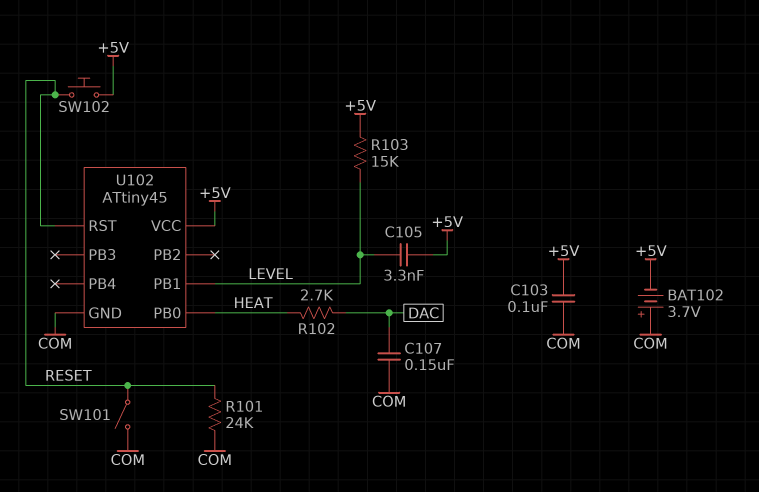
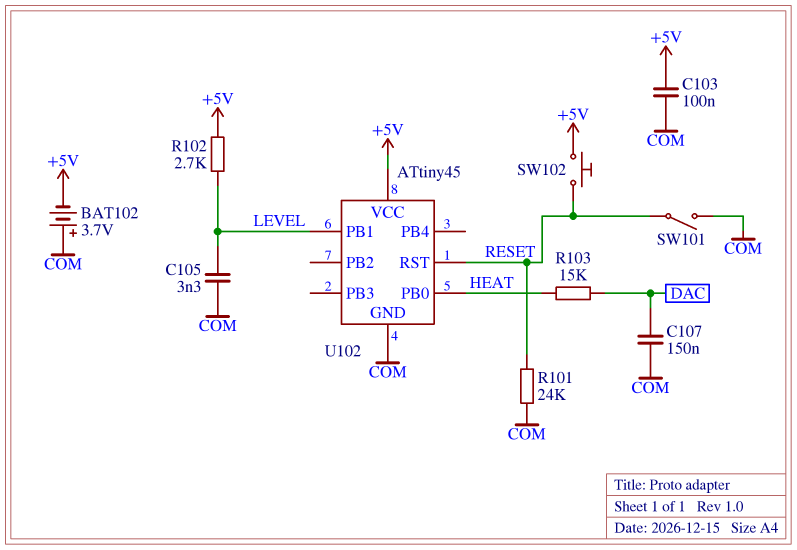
C105: 3.3nF (+5V, LEVEL) -> 3.3nF (COM, LEVEL)
R102: 2.7k (DAC, HEAT) -> 2.7k (+5V, LEVEL)
R103: 15k (+5V, LEVEL) -> 15k (DAC, HEAT)

